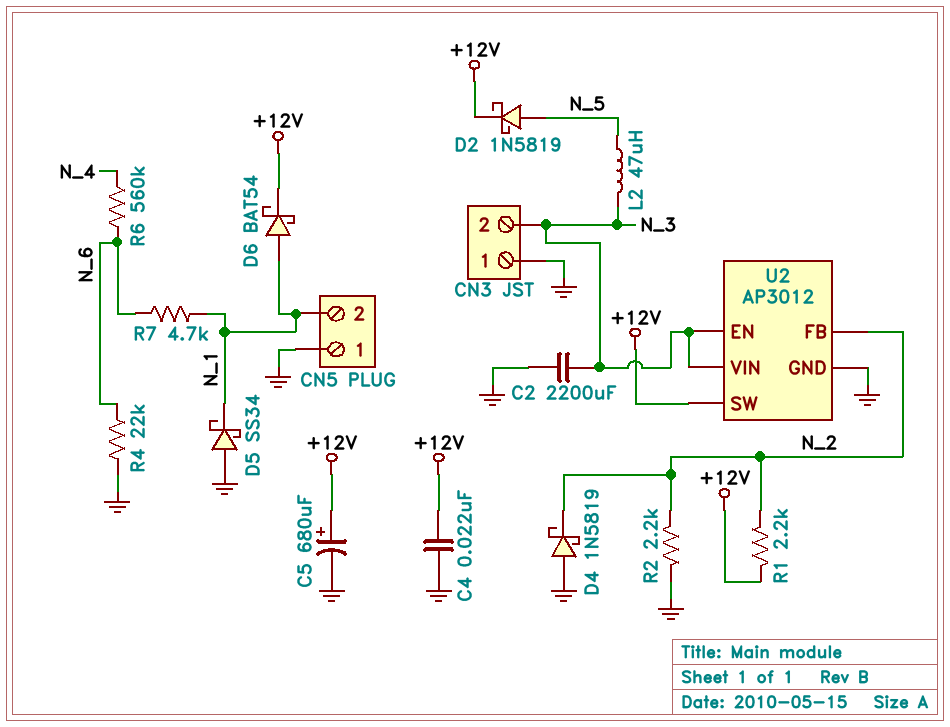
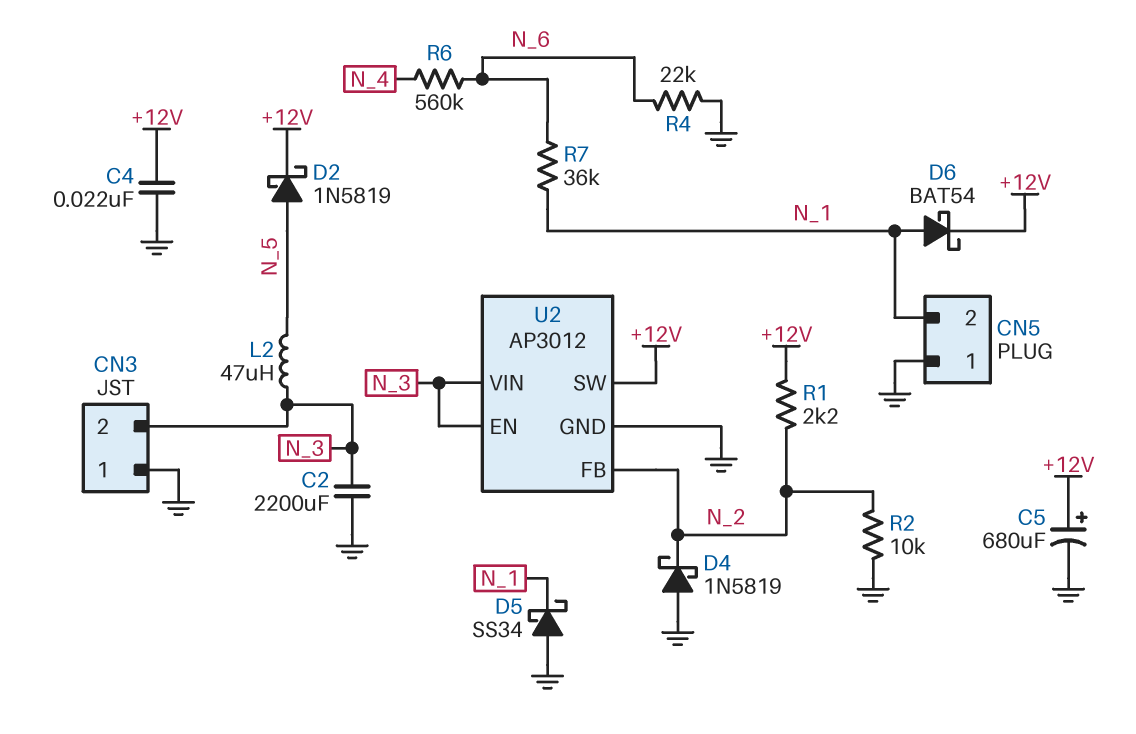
R2: 2.2k (GND, N_2) -> 10k (GND, N_2)
R7: 4.7k (N_1, N_6) -> 36k (N_1, N_6)

